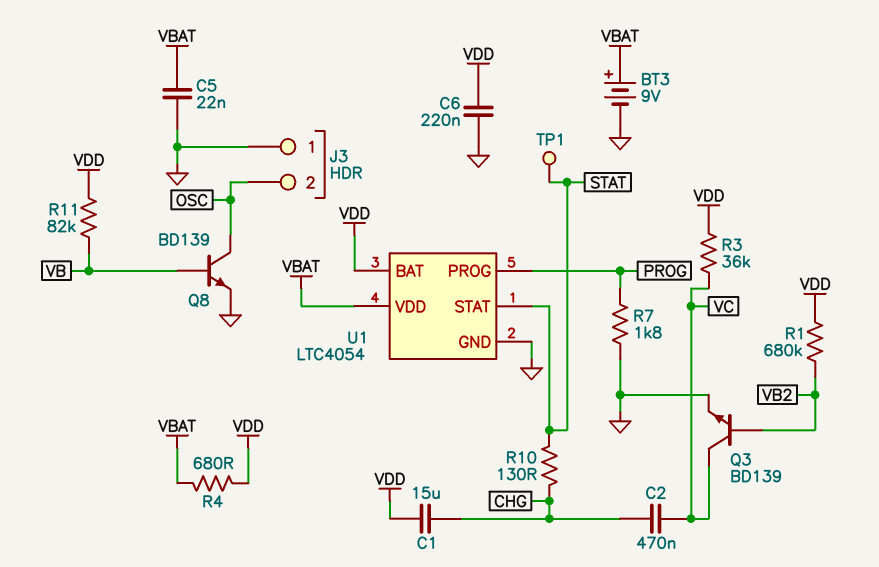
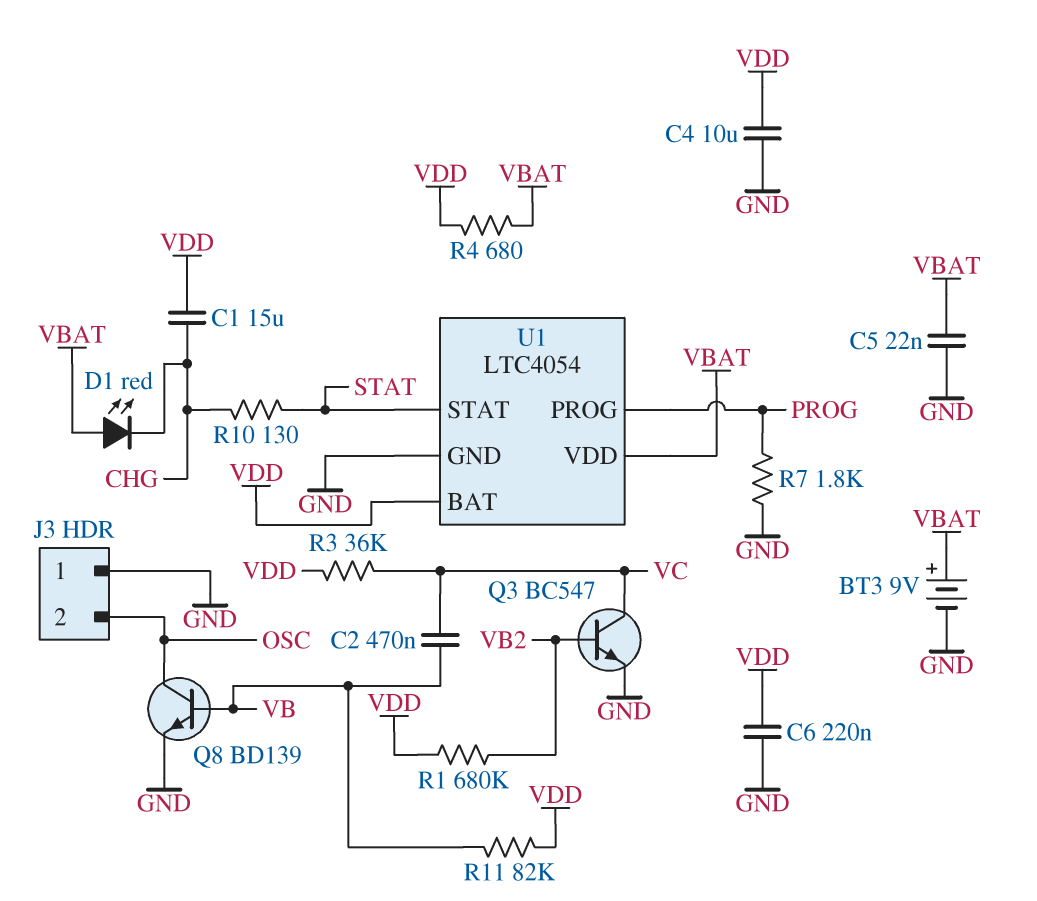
C2: 470nF (CHG, VC) -> 470nF (VB, VC)
C4: none -> 10uF (GND, VDD)
D1: none -> LED red (A VBAT, K CHG)
Q3: NPN BD139 (B VB2, C VC, E GND) -> NPN BC547 (B VB2, C VC, E GND)
TP1: test point (STAT) -> none

